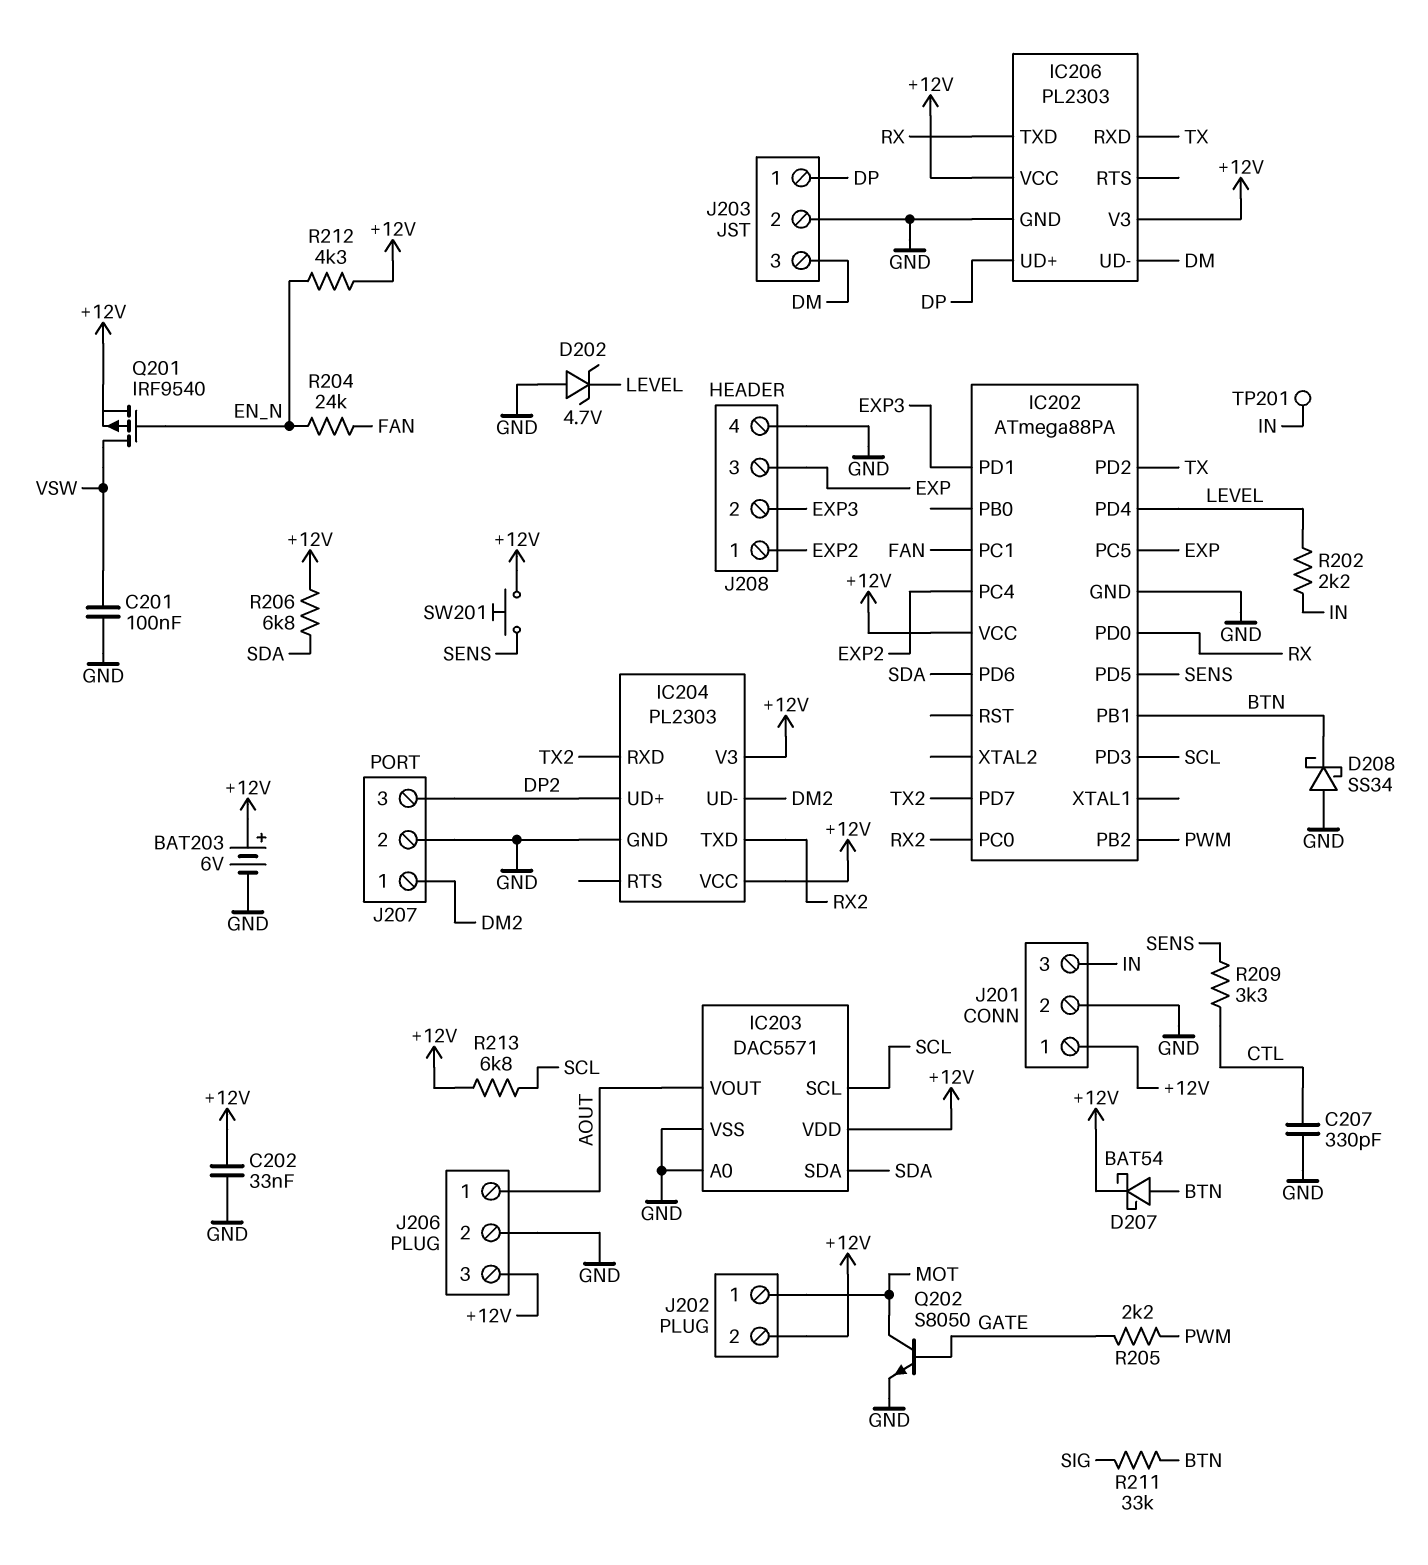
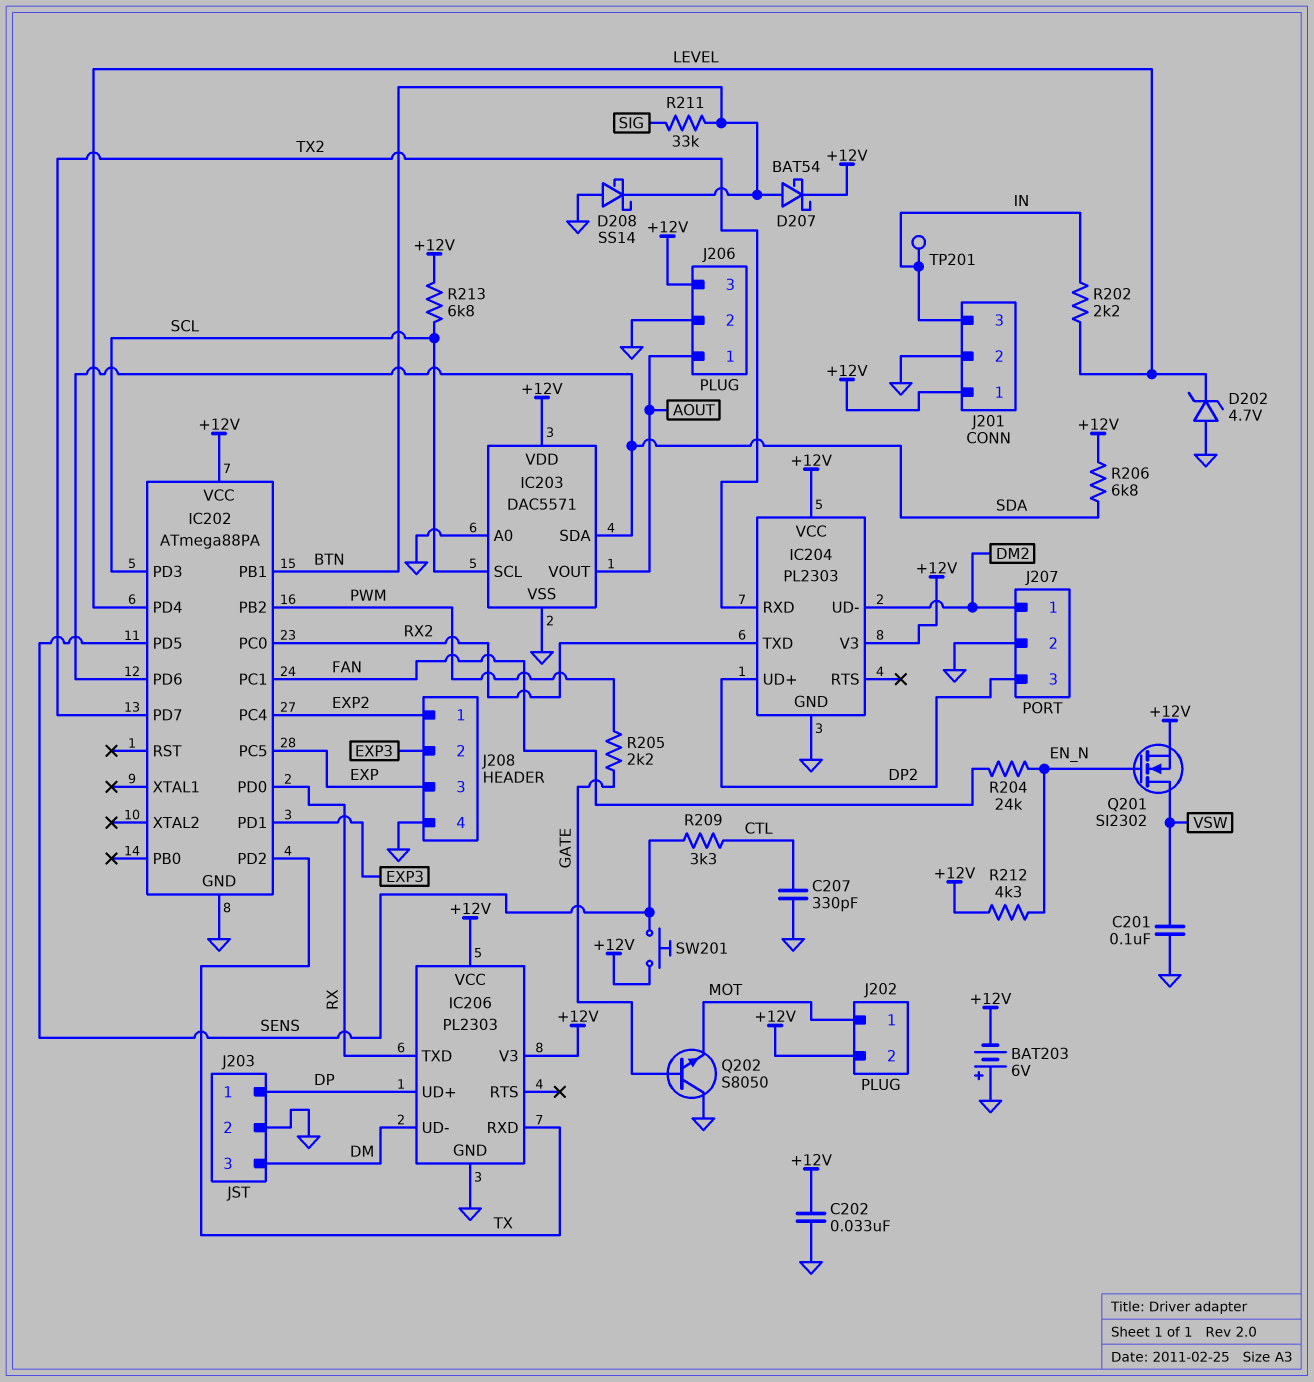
BAT203: 6V (plus +12V, minus GND) -> 6V (plus GND, minus +12V)
D208: schottky SS34 (A GND, K BTN) -> schottky SS14 (A GND, K BTN)
Q201: PMOS IRF9540 (G EN_N, D VSW, S +12V) -> NMOS SI2302 (G EN_N, D VSW, S +12V)
Q202: NPN S8050 (B GATE, C MOT, E GND) -> NPN S8050 (B GATE, C GND, E MOT)

